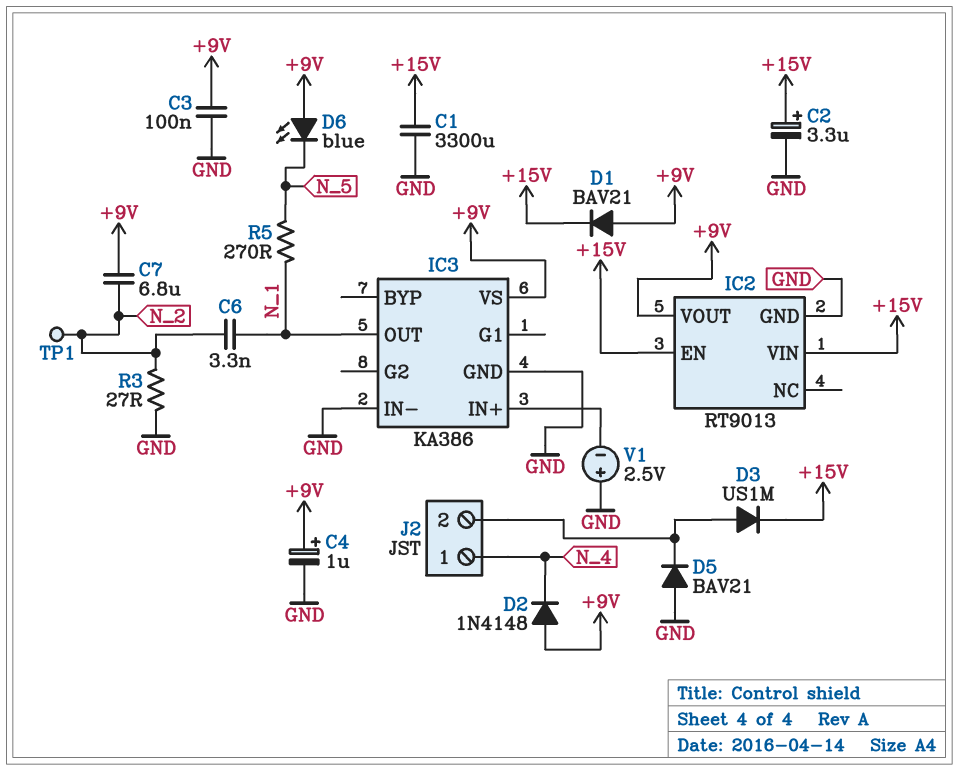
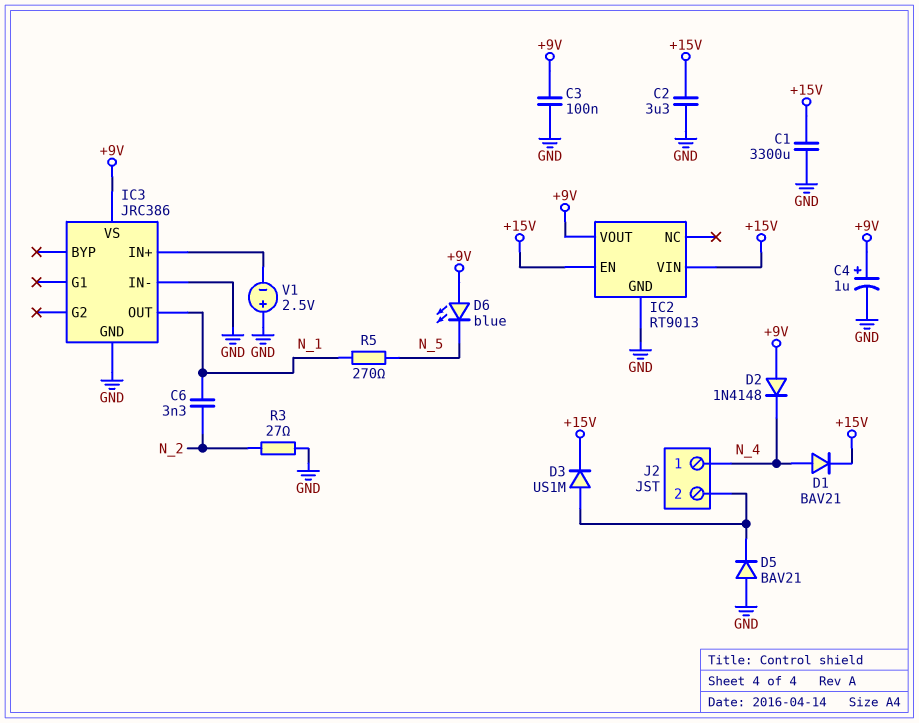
C2: 3.3uF (plus +15V, minus GND) -> 3.3uF (+15V, GND)
C7: 6.8uF (+9V, N_2) -> none
D1: diode BAV21 (A +9V, K +15V) -> diode BAV21 (A N_4, K +15V)
IC3: KA386 -> JRC386
TP1: test point (N_2) -> none

